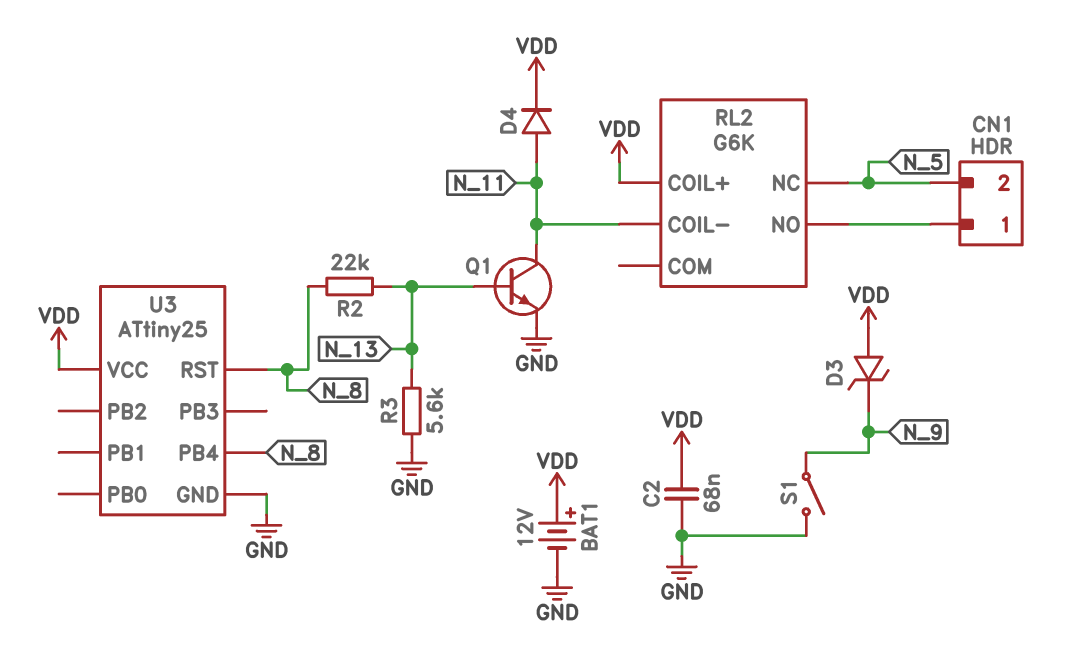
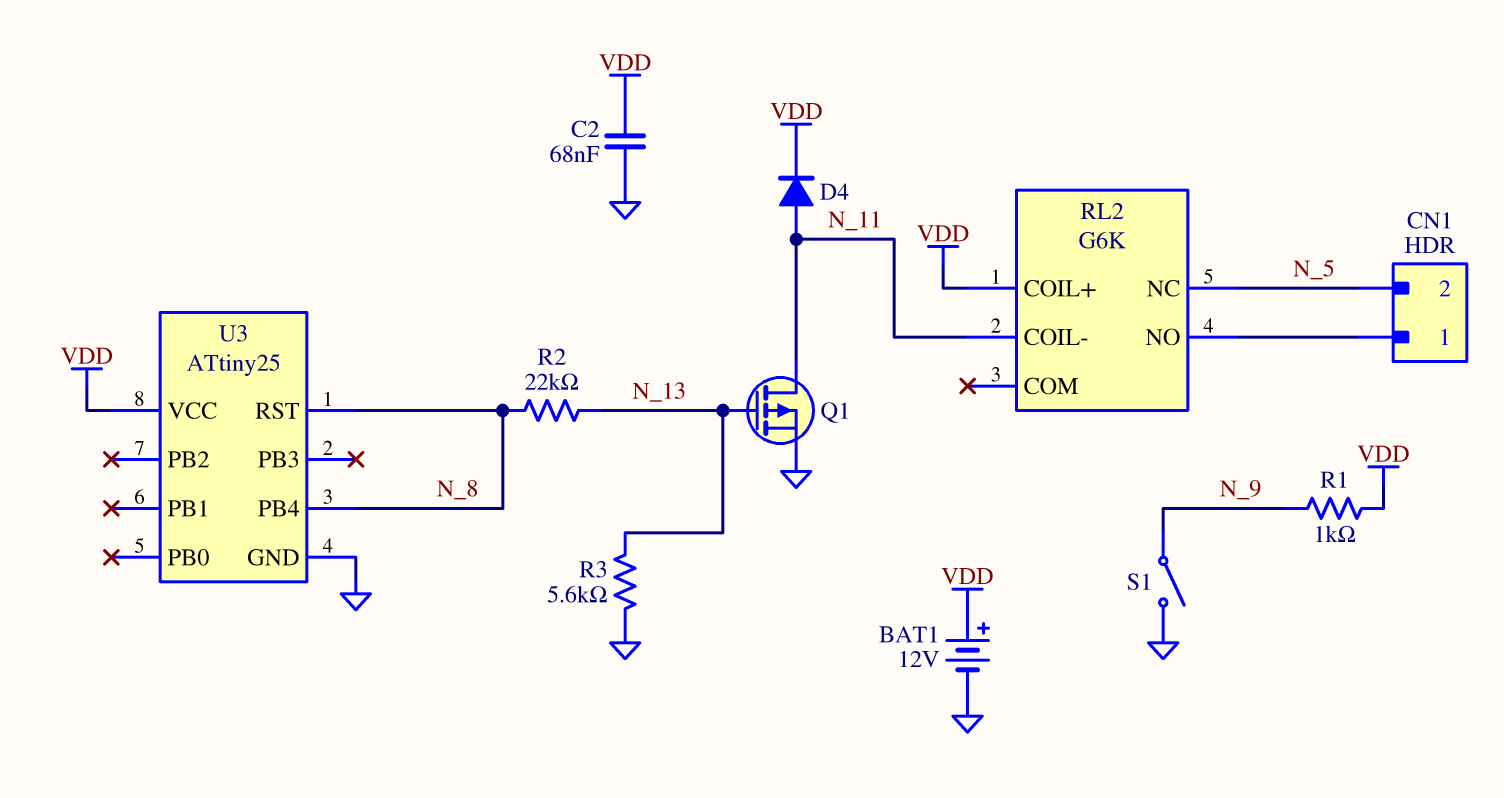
D3: zener (A VDD, K N_9) -> none
Q1: NPN (B N_13, C N_11, E GND) -> PMOS (G N_13, D N_11, S GND)
R1: none -> 1k (N_9, VDD)

